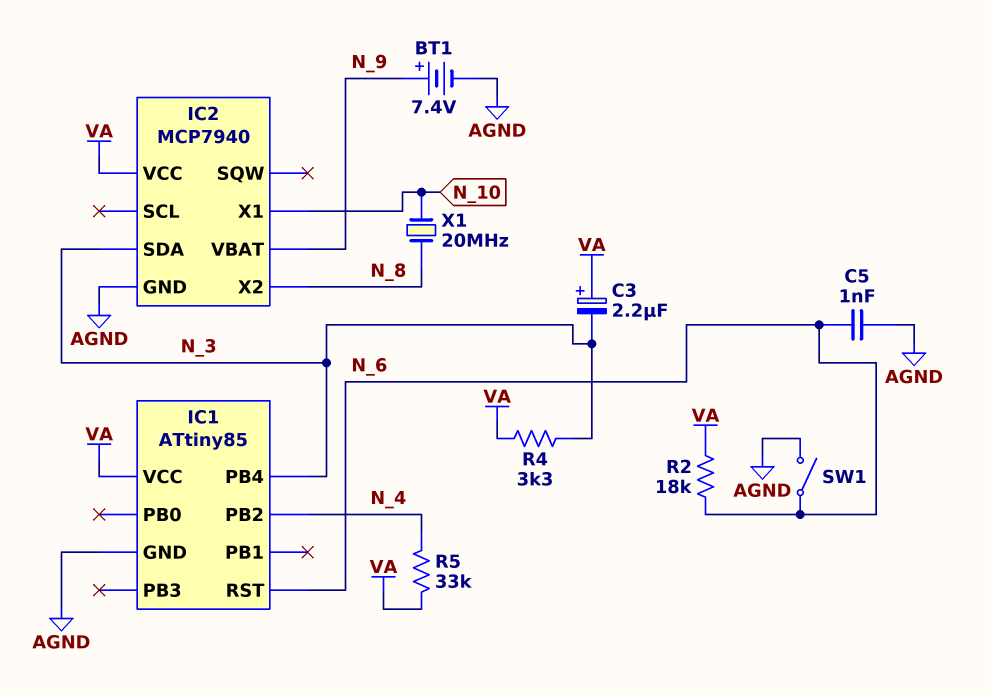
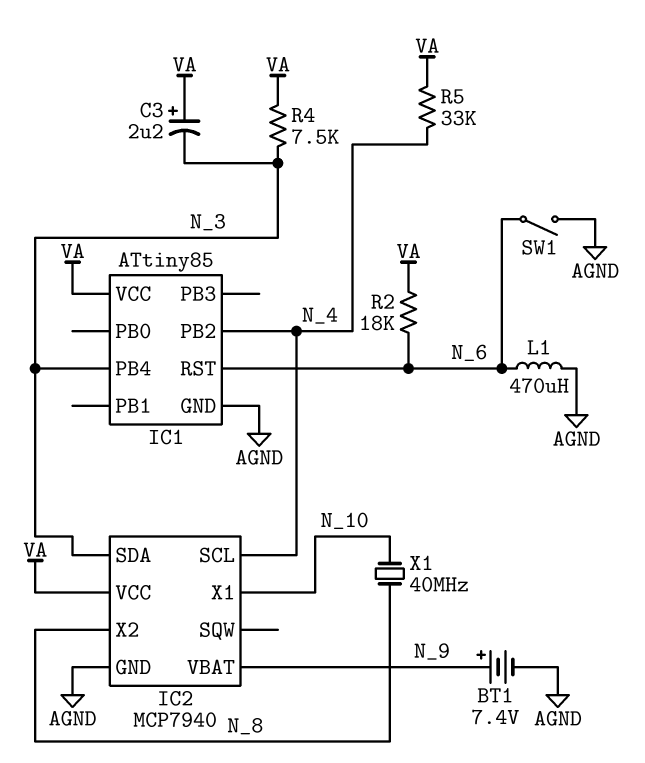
C5: 1nF (AGND, N_6) -> none
IC2 pin SCL: none -> N_4
L1: none -> 470uH (AGND, N_6)
R4: 3.3k (N_3, VA) -> 7.5k (N_3, VA)
X1: 20MHz (N_8, N_10) -> 40MHz (N_8, N_10)

